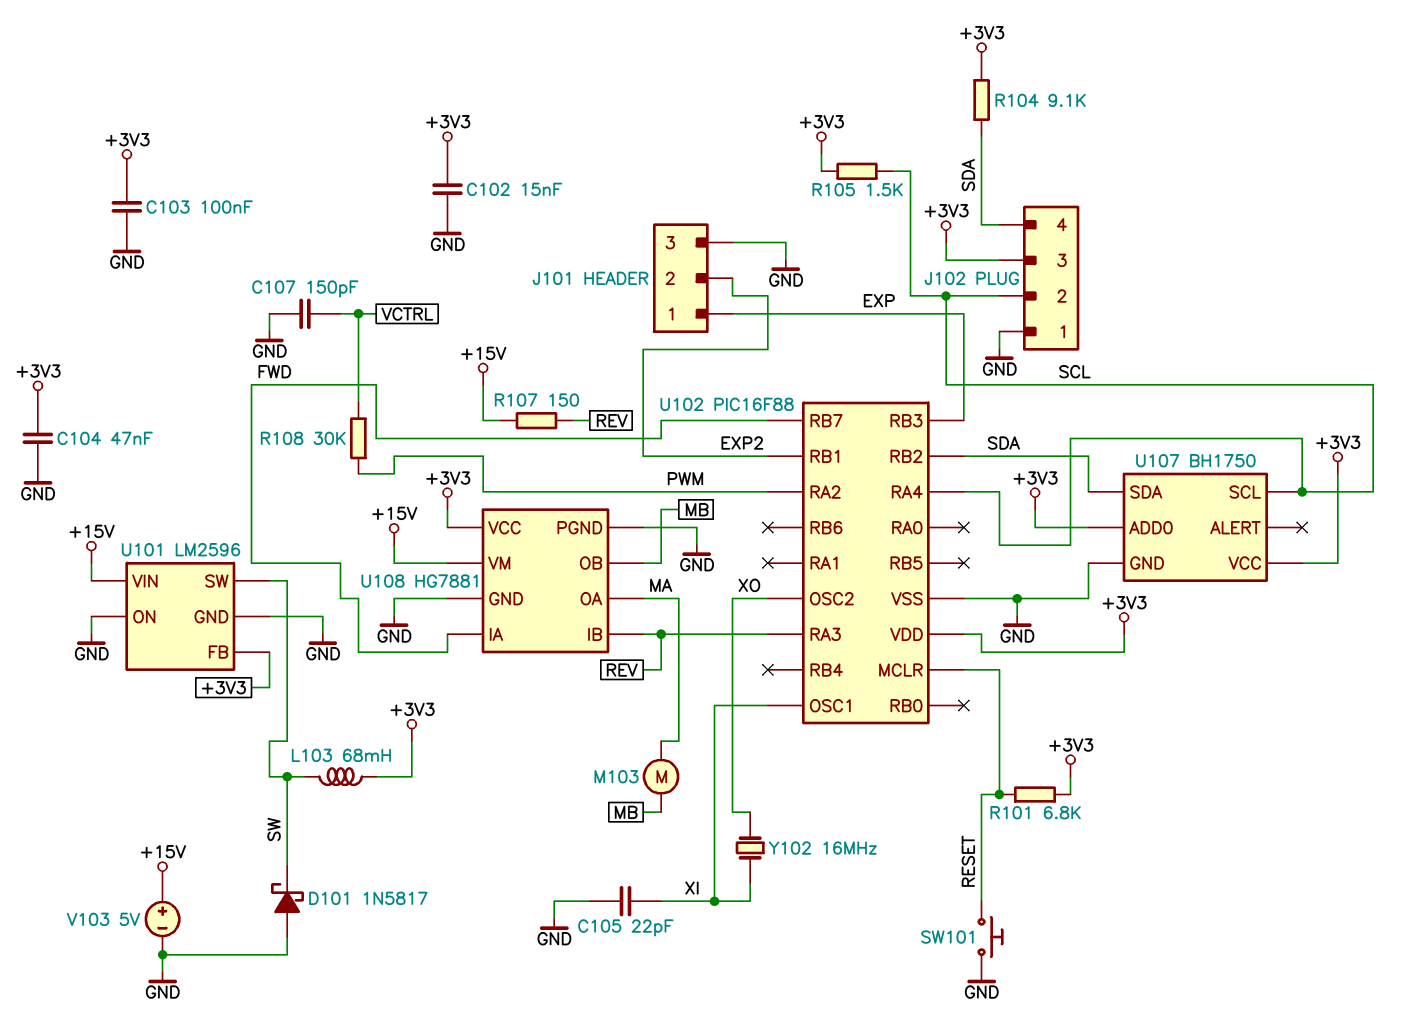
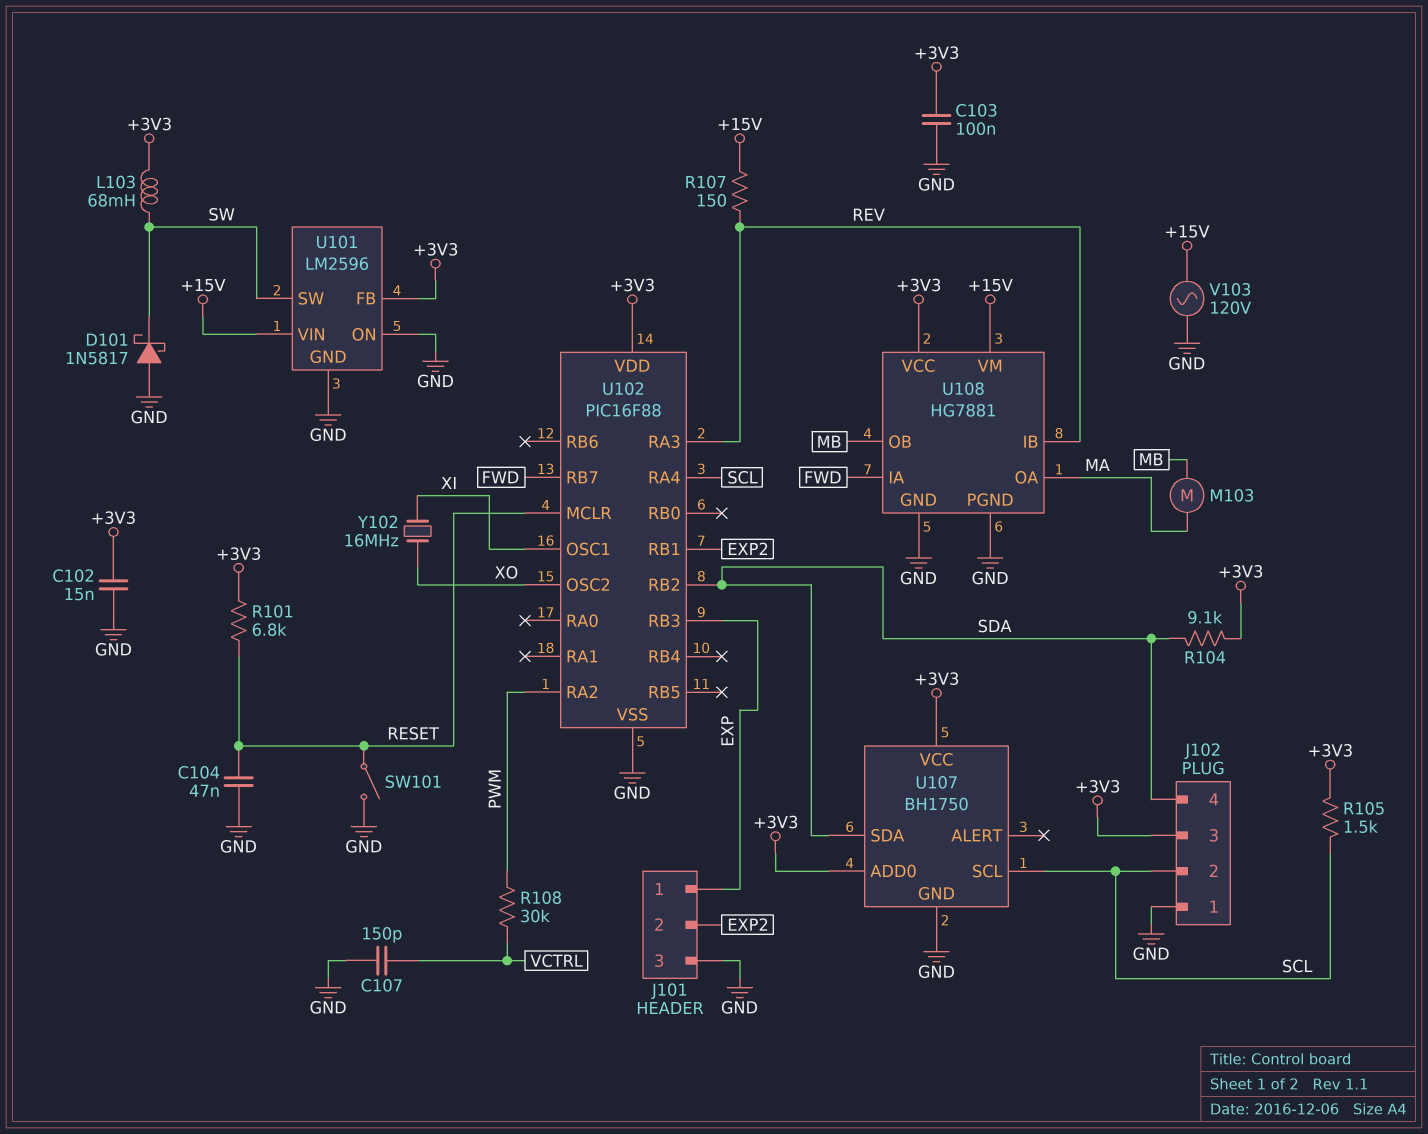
C104: 47nF (+3V3, GND) -> 47nF (GND, RESET)
C105: 22pF (GND, XI) -> none
SW101: button (GND, RESET) -> switch (GND, RESET)
V103: 5V (plus +15V, minus GND) -> AC 120V (+15V, GND)

